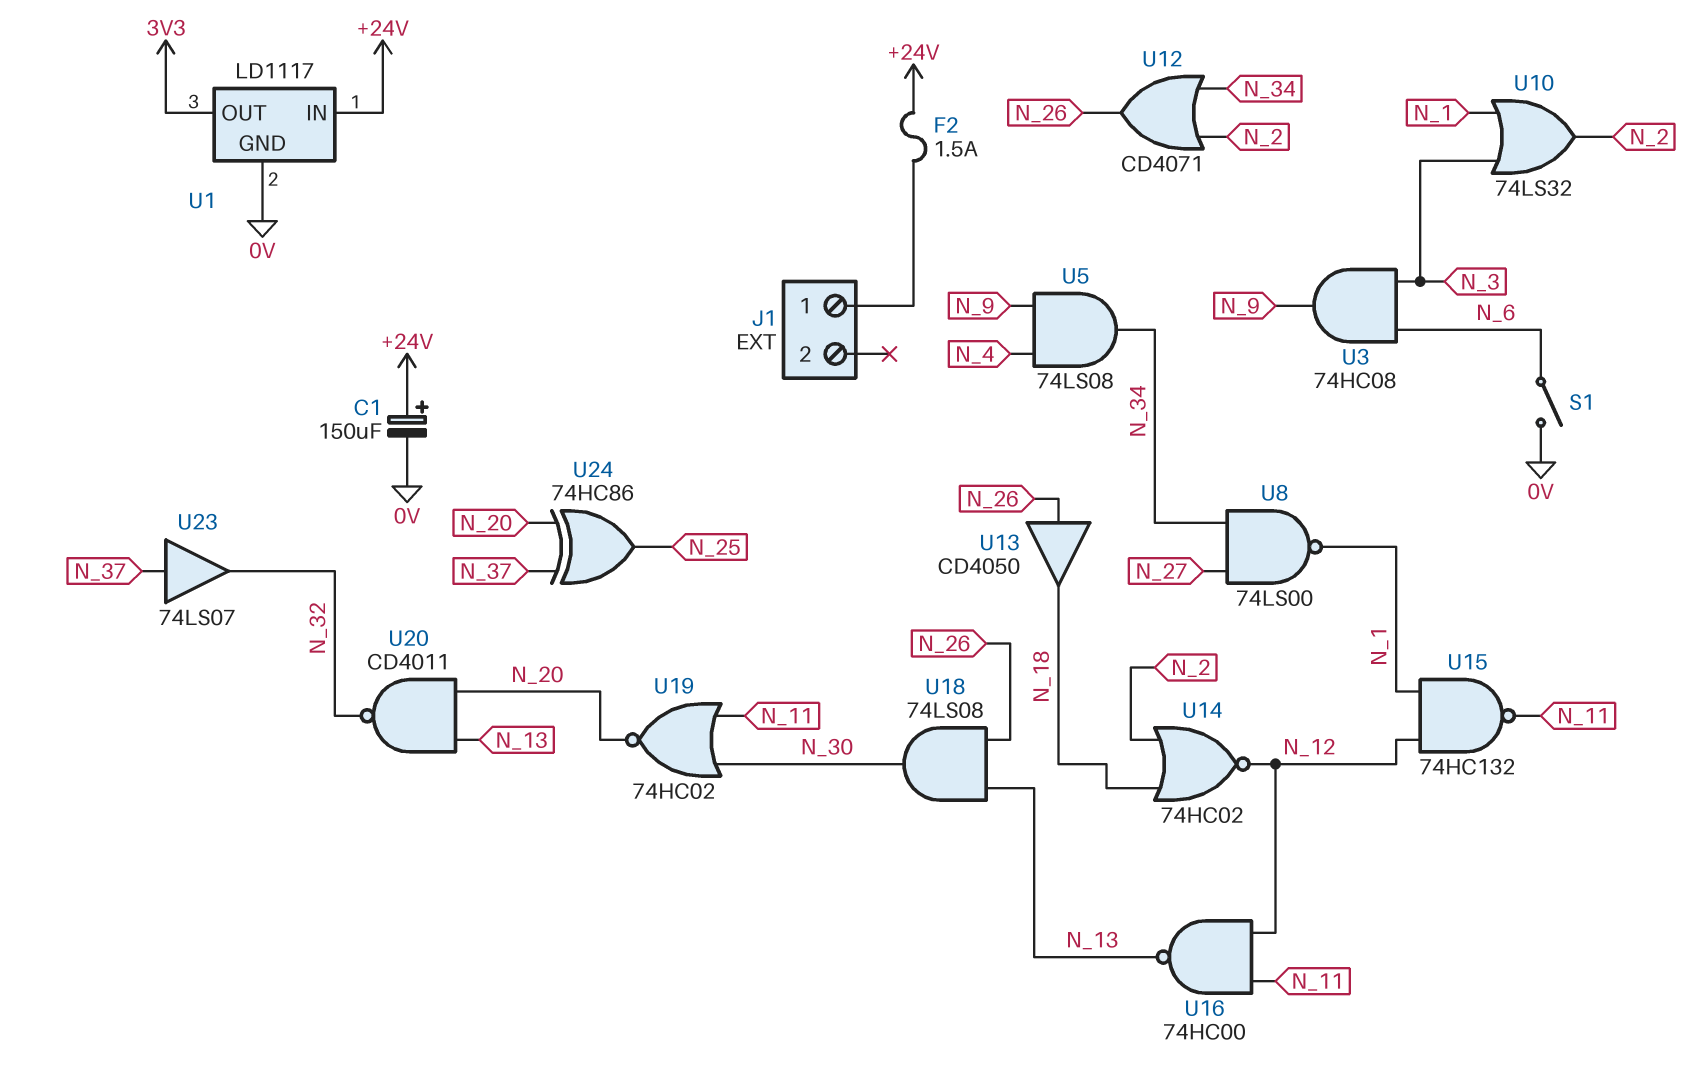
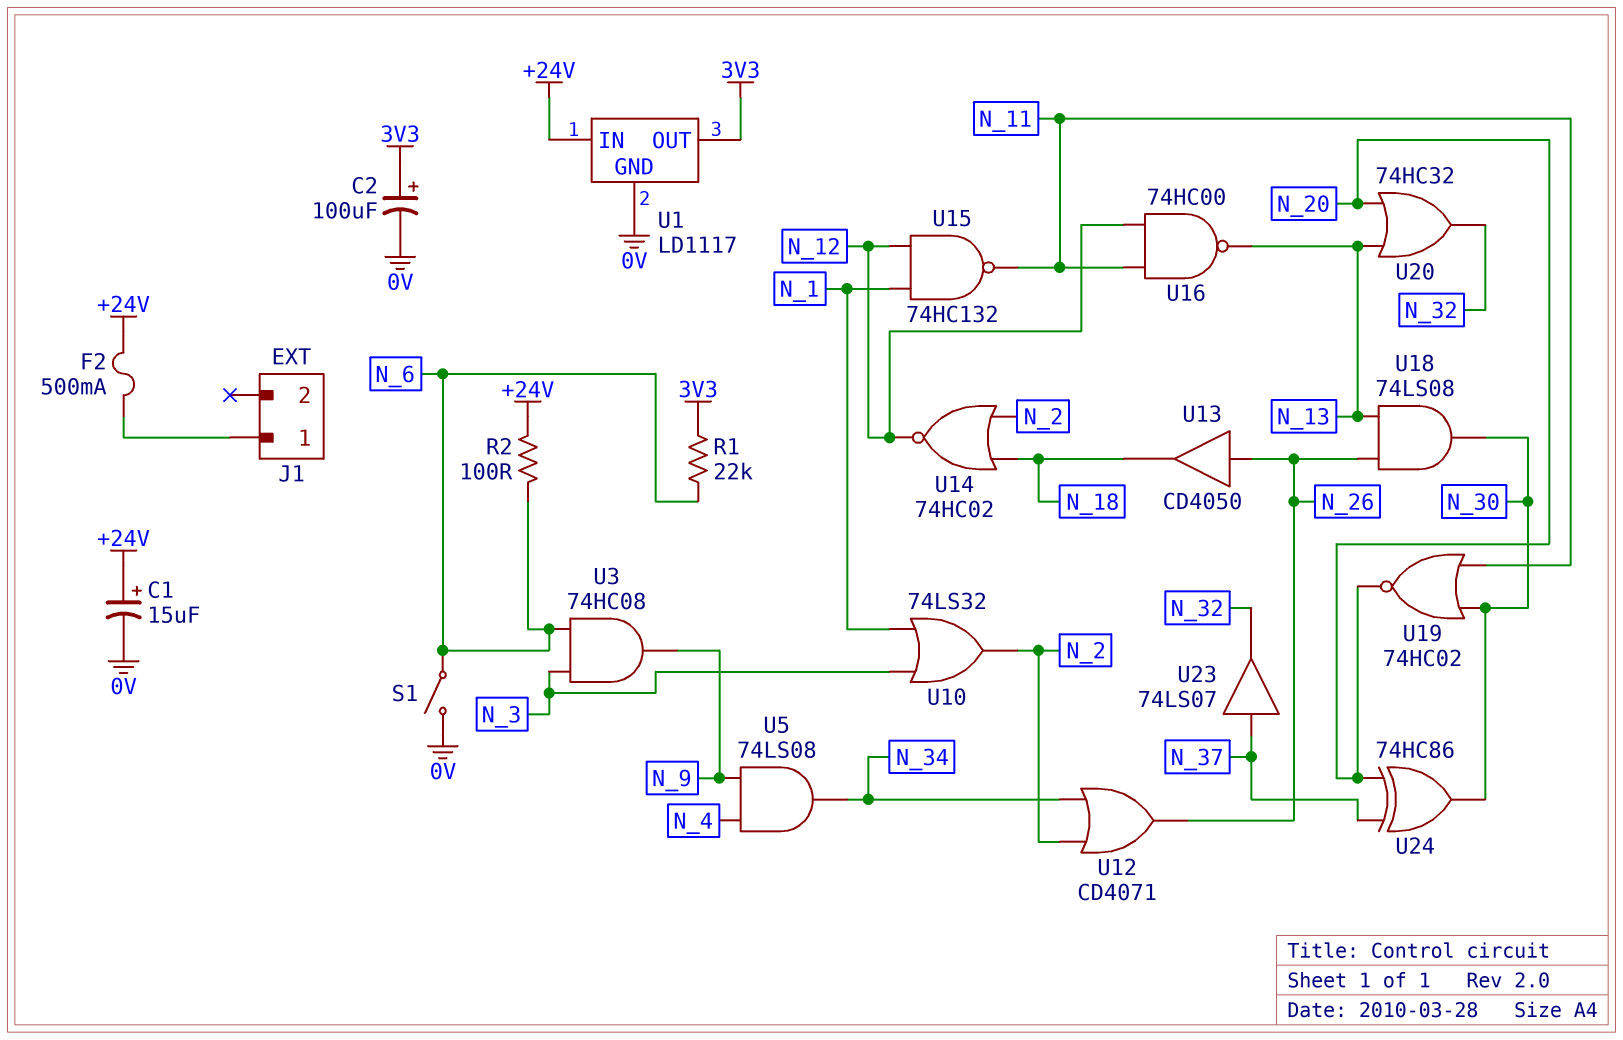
C1: 150uF (plus +24V, minus 0V) -> 15uF (plus +24V, minus 0V)
C2: none -> 100uF (plus 3V3, minus 0V)
F2: 1.5A (+24V, J1/1) -> 500mA (+24V, J1/1)
R1: none -> 22k (3V3, N_6)
R2: none -> 100 (+24V, N_6)
U8: NAND 74LS00 (in N_27, in N_34, out N_1) -> none
U20: NAND CD4011 (in N_13, in N_20, out N_32) -> OR 74HC32 (in N_13, in N_20, out N_32)
U24: XOR 74HC86 (in N_20, in N_37, out N_25) -> XOR 74HC86 (in N_20, in N_37, out N_30)

